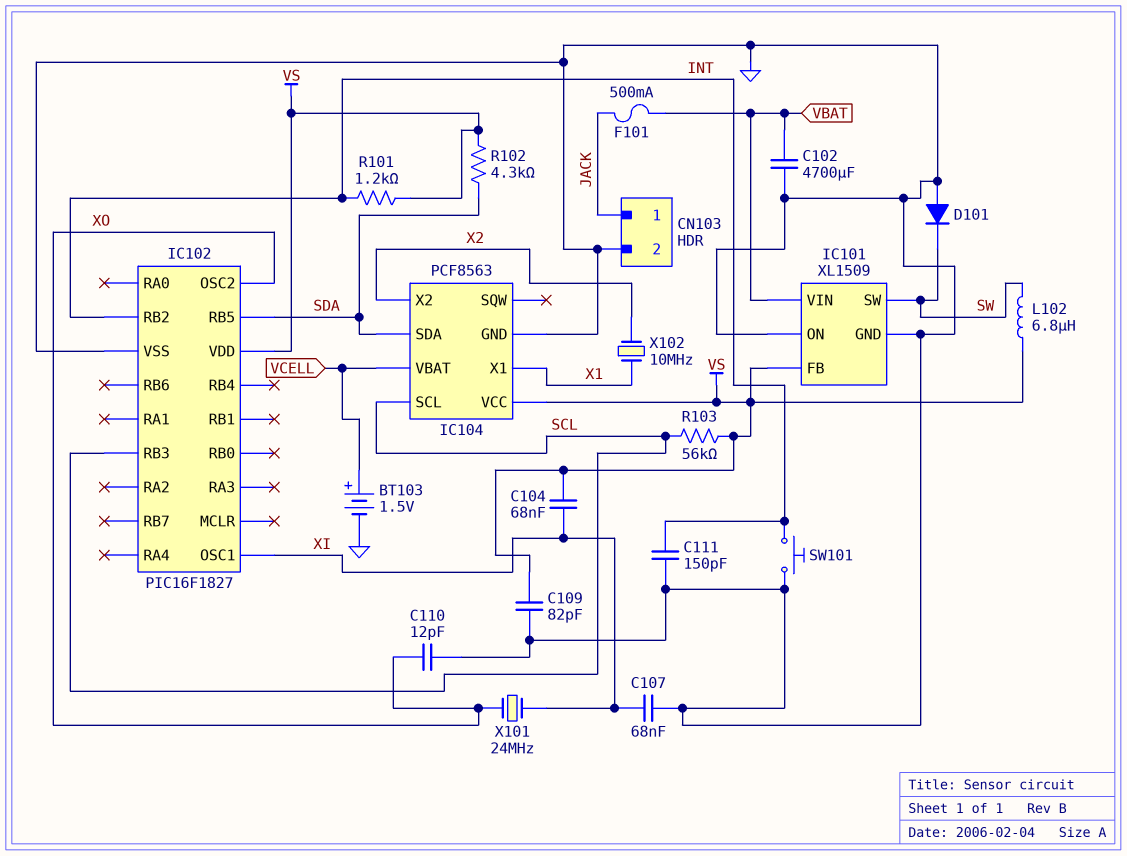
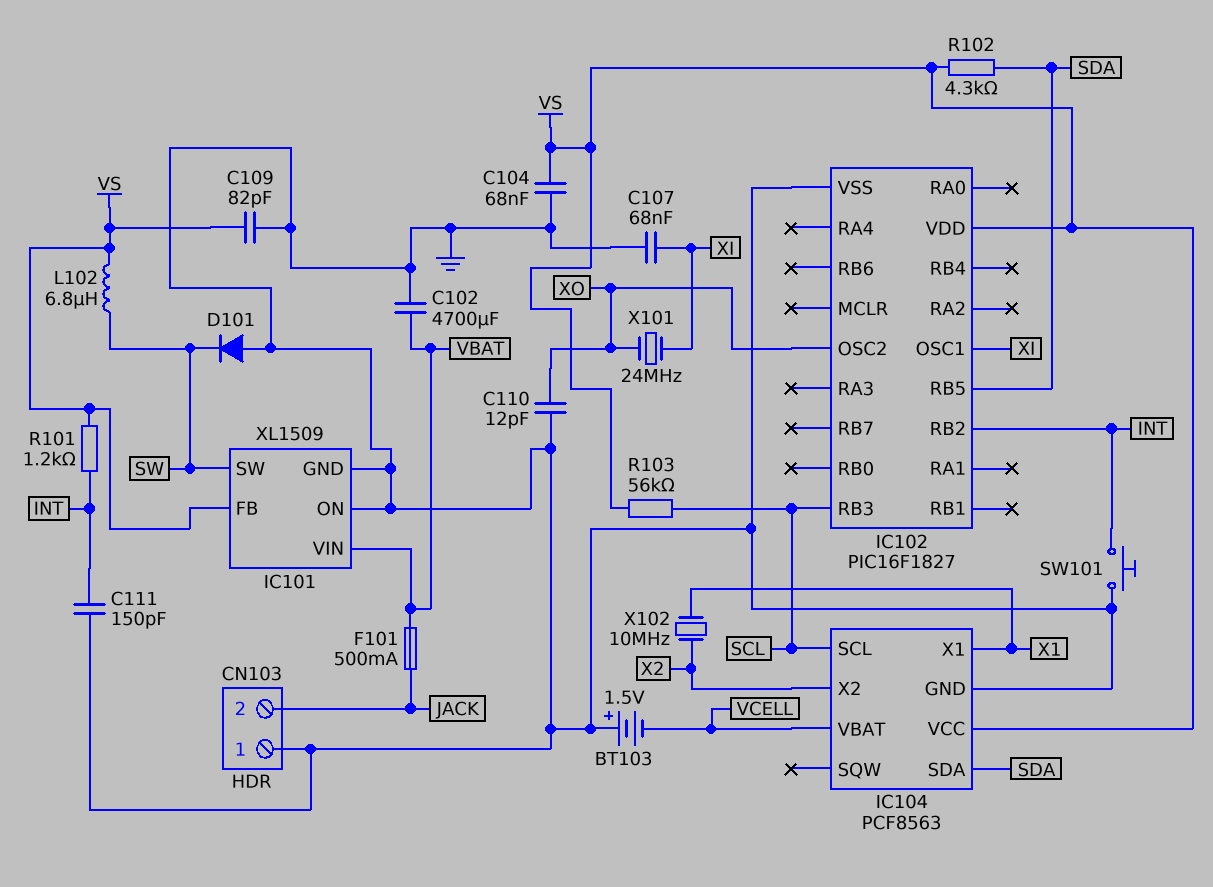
BT103: 1.5V (plus VCELL, minus GND) -> 1.5V (plus GND, minus VCELL)
C104: 68nF (VS, XI) -> 68nF (GND, VS)
CN103 pin 1: JACK -> GND
CN103 pin 2: GND -> JACK

